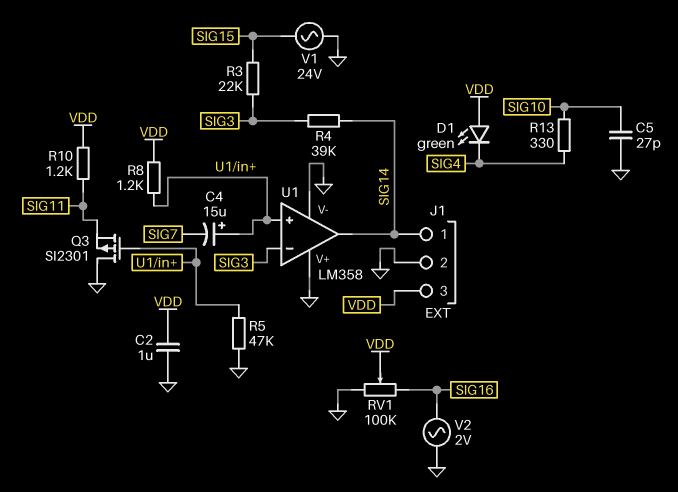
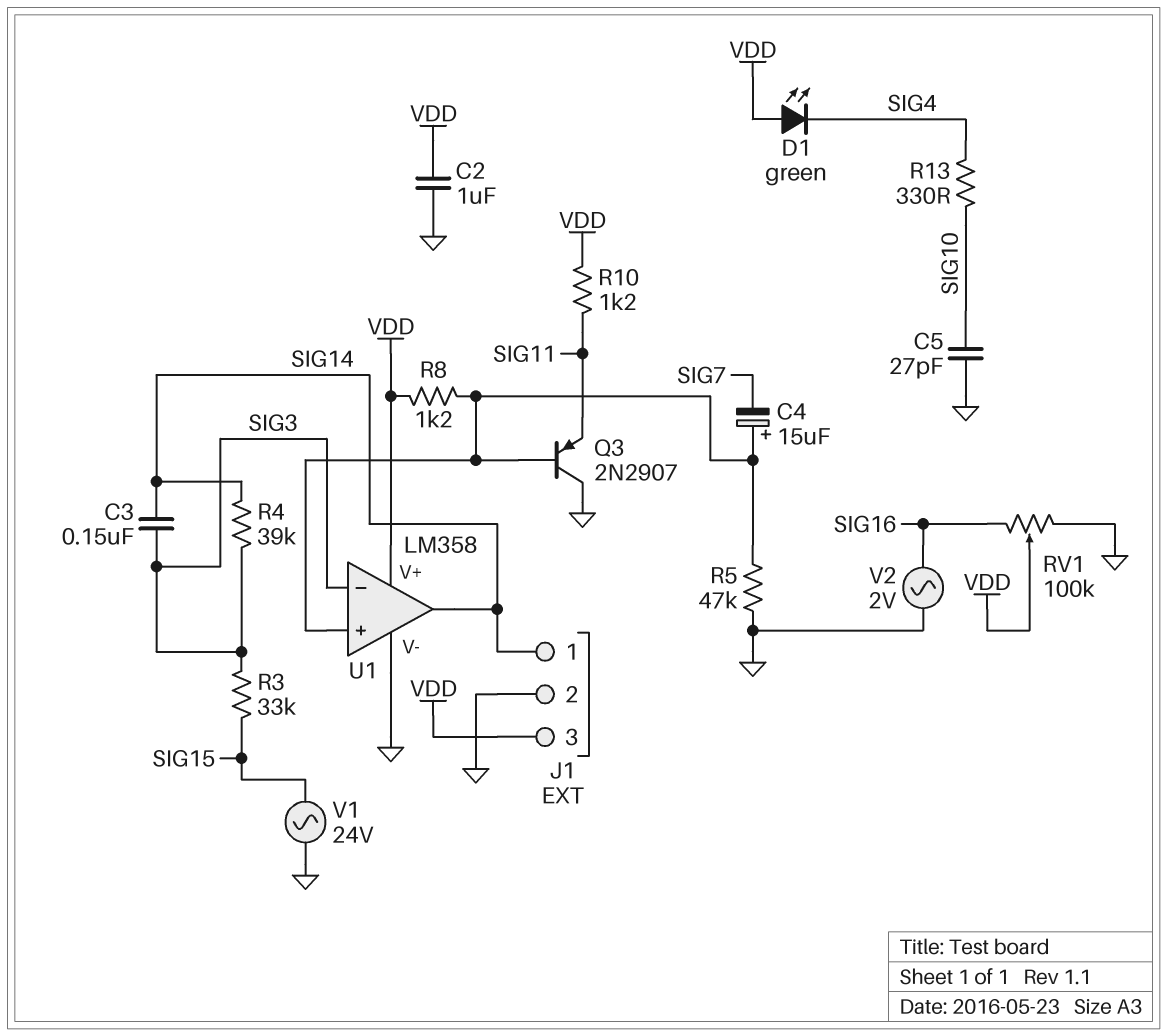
C3: none -> 150nF (SIG3, SIG14)
Q3: PMOS SI2301 (G U1/in+, D GND, S SIG11) -> PNP 2N2907 (B U1/in+, C GND, E SIG11)
R3: 22k (SIG3, SIG15) -> 33k (SIG3, SIG15)
U1 pin V+: GND -> VDD

